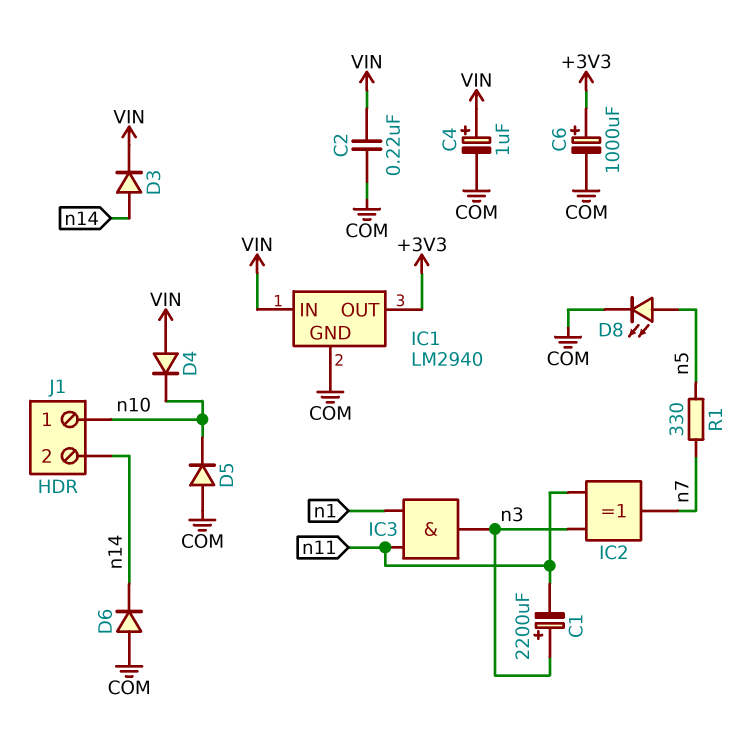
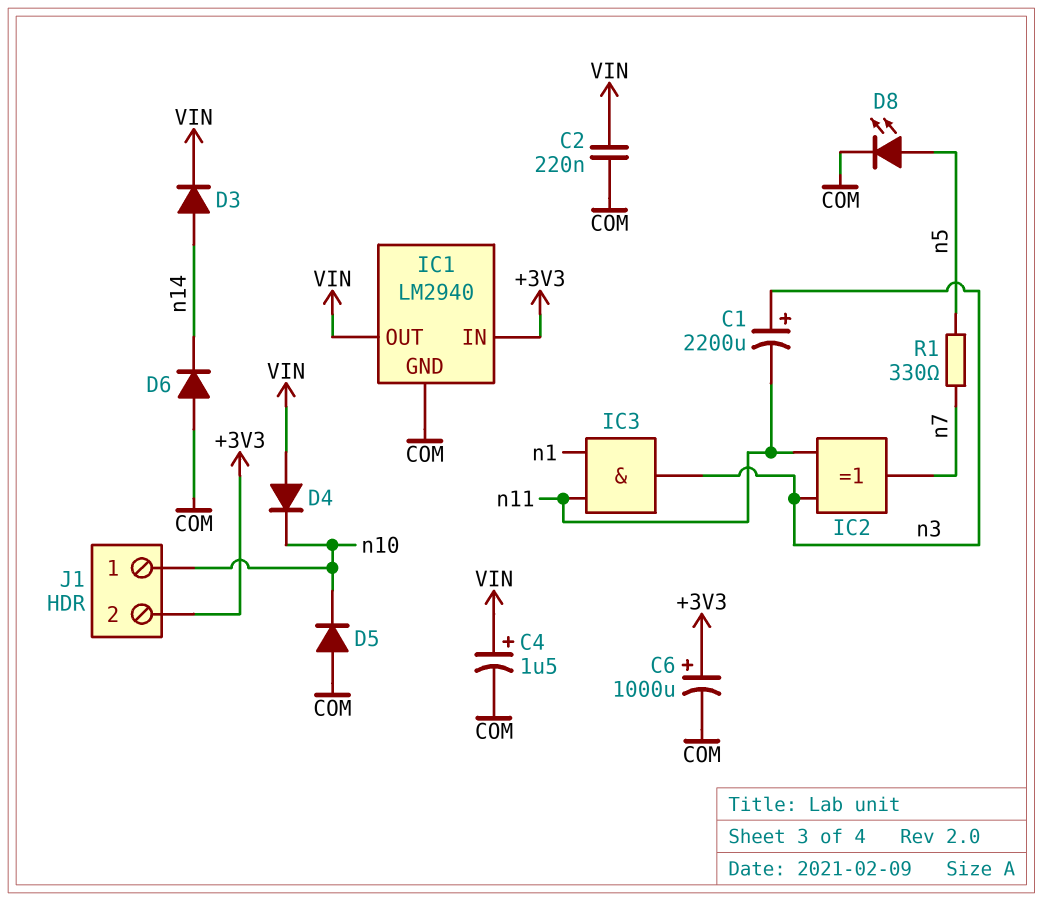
C4: 1uF (plus VIN, minus COM) -> 1.5uF (plus VIN, minus COM)
IC1 pin IN: VIN -> +3V3
IC1 pin OUT: +3V3 -> VIN
J1 pin 2: n14 -> +3V3

